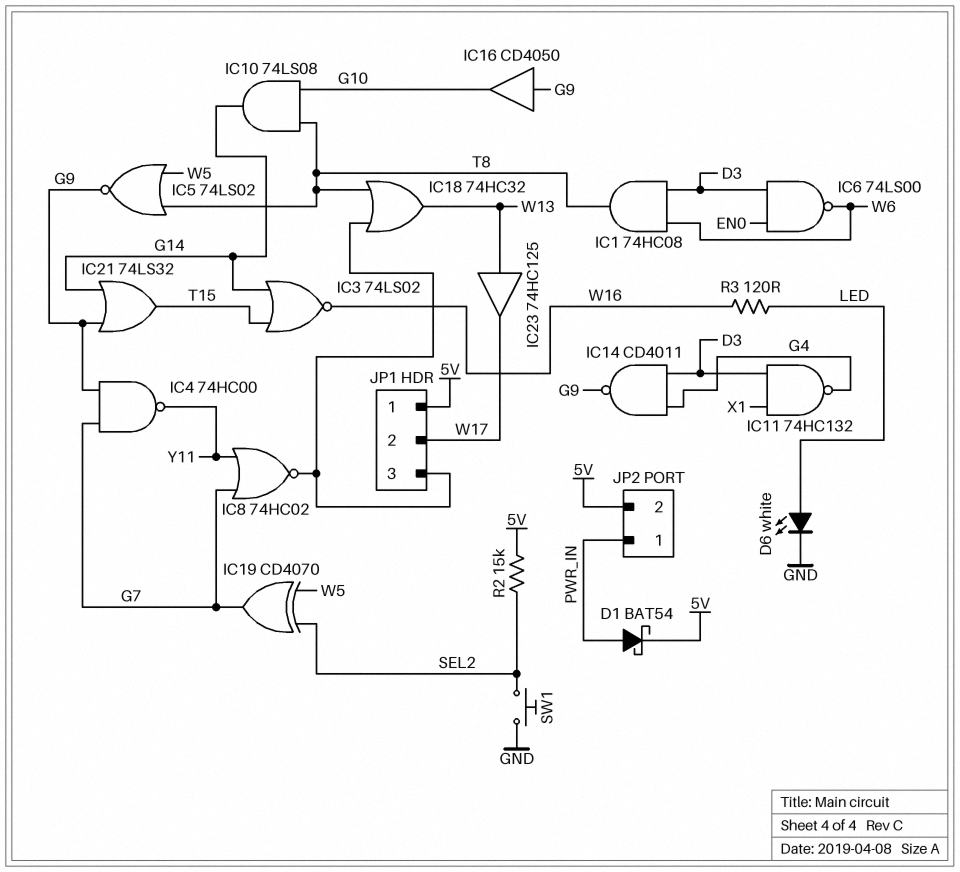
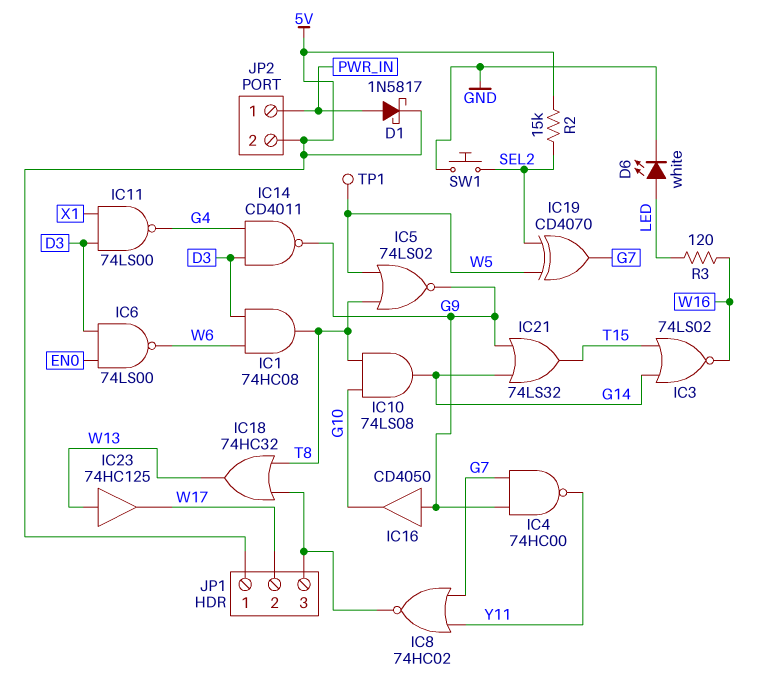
D1: schottky BAT54 (A PWR_IN, K 5V) -> schottky 1N5817 (A PWR_IN, K 5V)
IC11: NAND 74HC132 (in D3, in X1, out G4) -> NAND 74LS00 (in D3, in X1, out G4)
TP1: none -> test point (W5)

